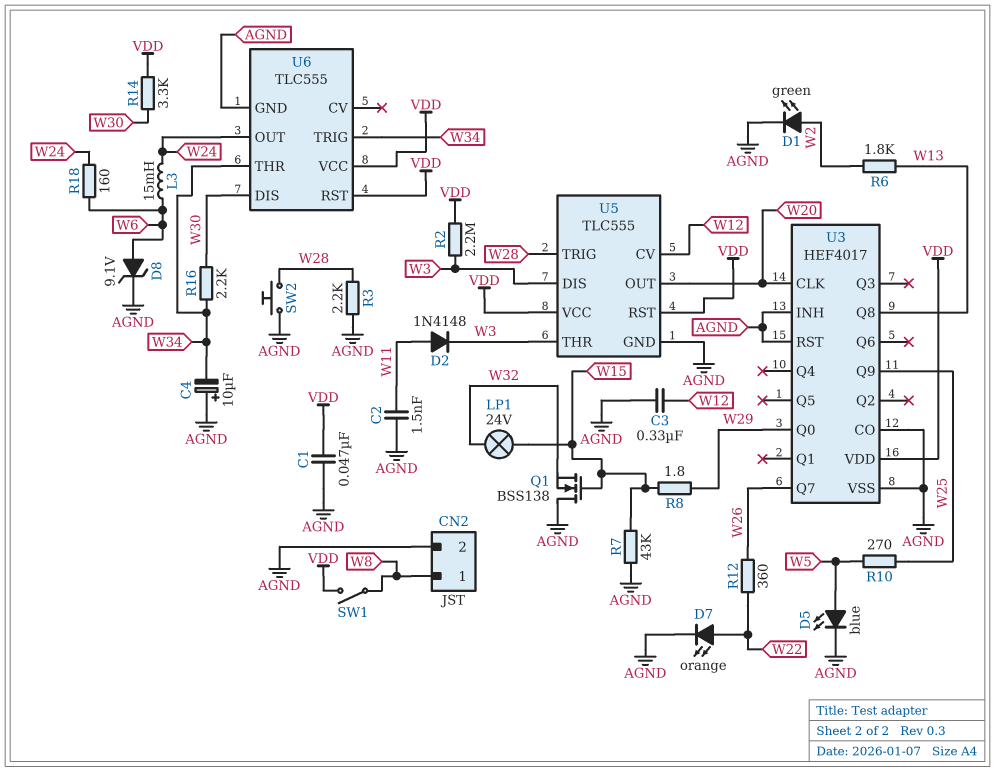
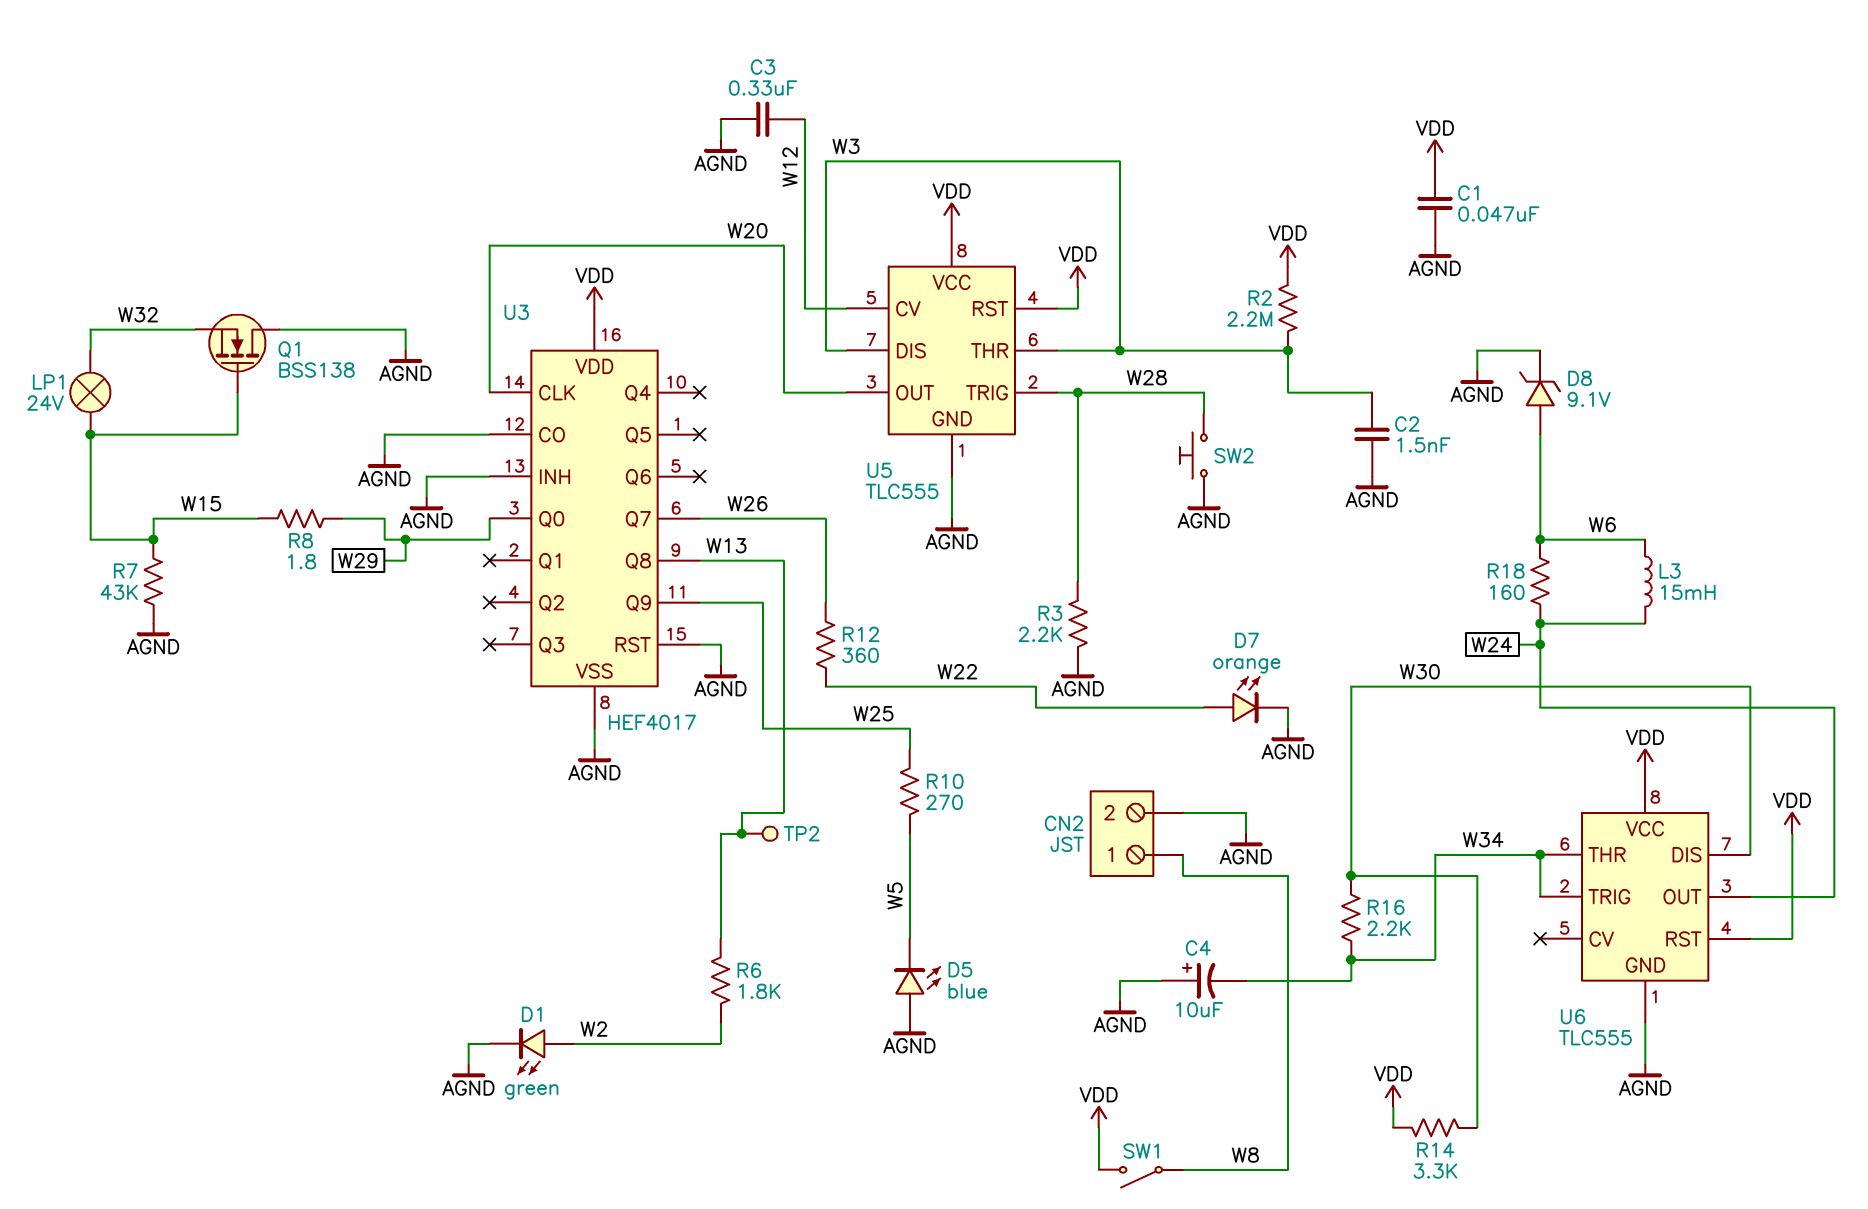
C2: 1.5nF (AGND, W11) -> 1.5nF (AGND, W3)
D2: diode 1N4148 (A W11, K W3) -> none
D5: LED blue (A W5, K AGND) -> LED blue (A AGND, K W5)
TP2: none -> test point (W13)

